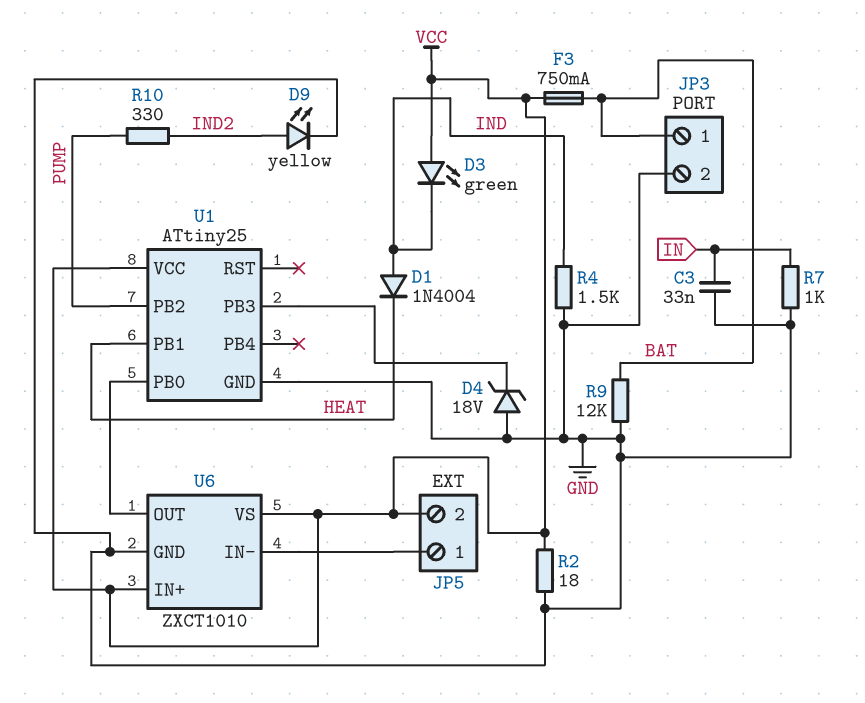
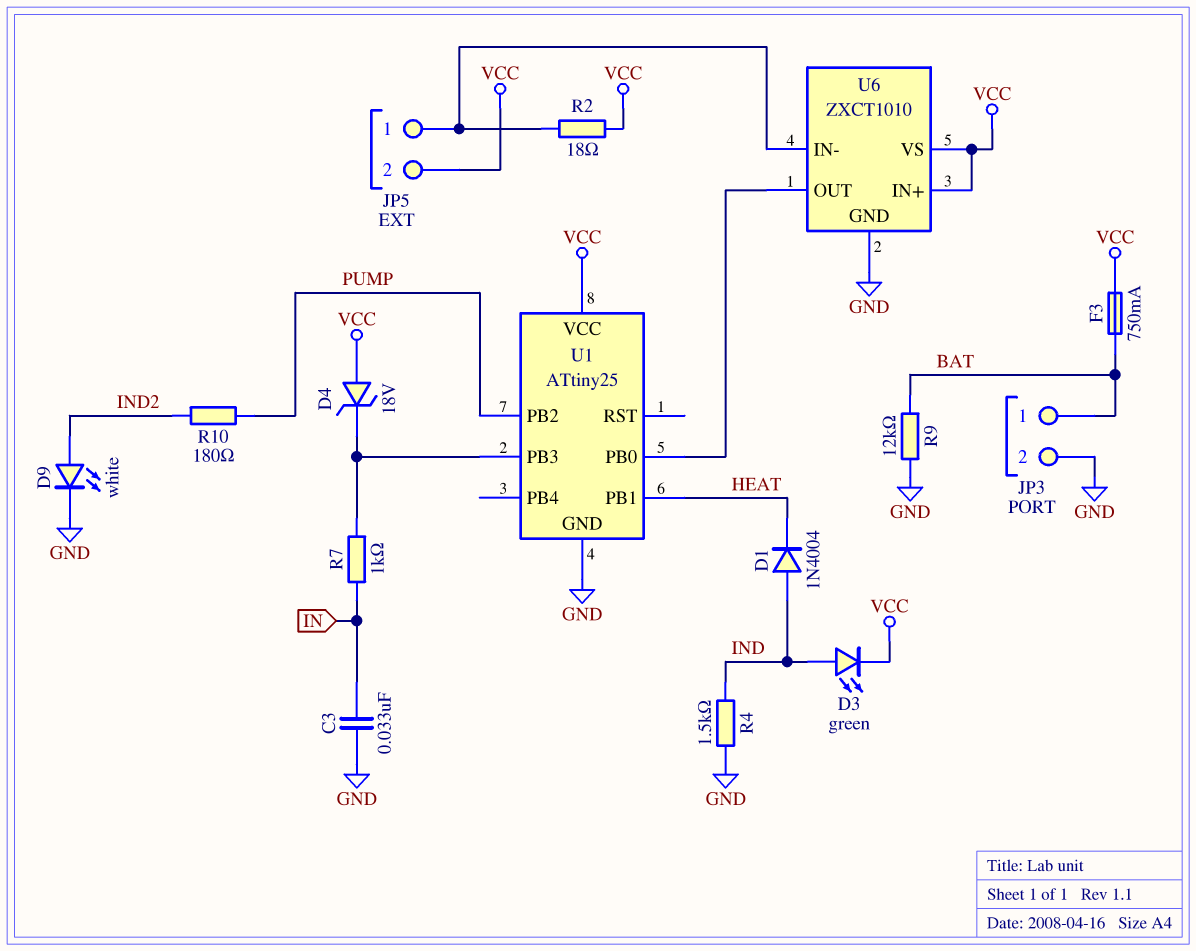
D3: LED green (A VCC, K IND) -> LED green (A IND, K VCC)
D4: zener 18V (A GND, K U1/PB3) -> zener 18V (A VCC, K U1/PB3)
D9: LED yellow (A IND2, K GND) -> LED white (A IND2, K GND)
R2: 18 (GND, VCC) -> 18 (JP5/1, VCC)
R7: 1k (GND, IN) -> 1k (IN, U1/PB3)
R10: 330 (IND2, PUMP) -> 180 (IND2, PUMP)

